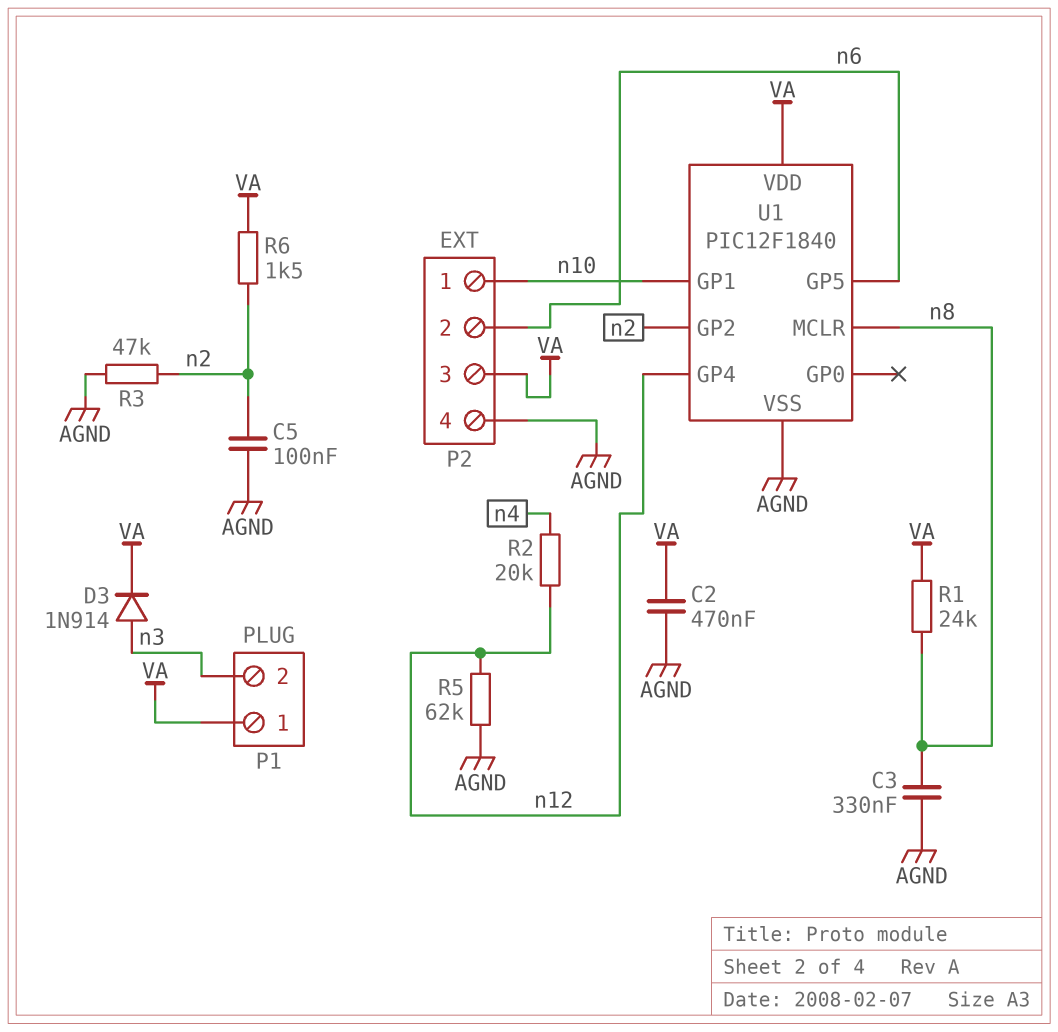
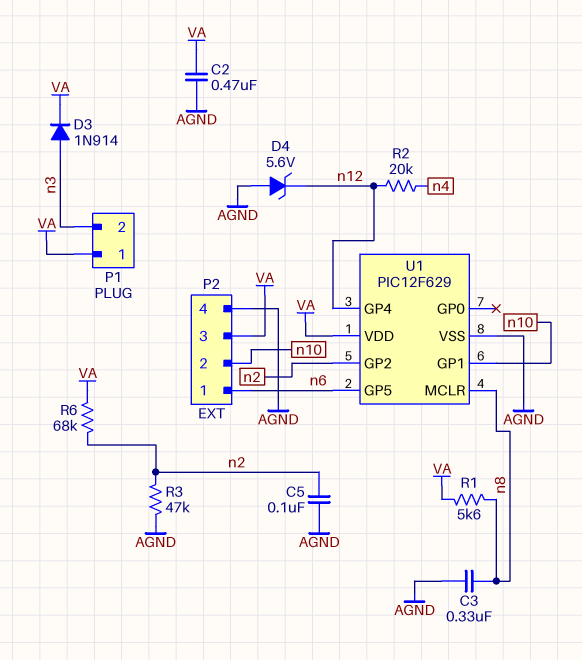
D4: none -> zener 5.6V (A AGND, K n12)
P2 pin 1: n10 -> n6
P2 pin 2: n6 -> n10
R1: 24k (VA, n8) -> 5.6k (VA, n8)
R5: 62k (AGND, n12) -> none
R6: 1.5k (VA, n2) -> 68k (VA, n2)
U1: PIC12F1840 -> PIC12F629

